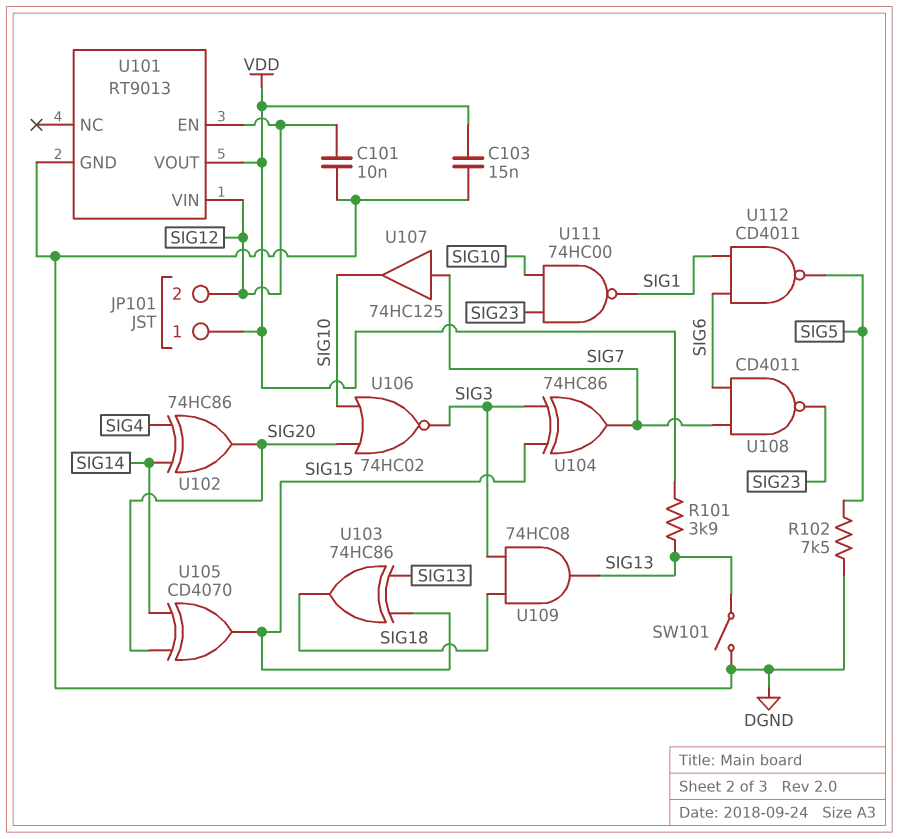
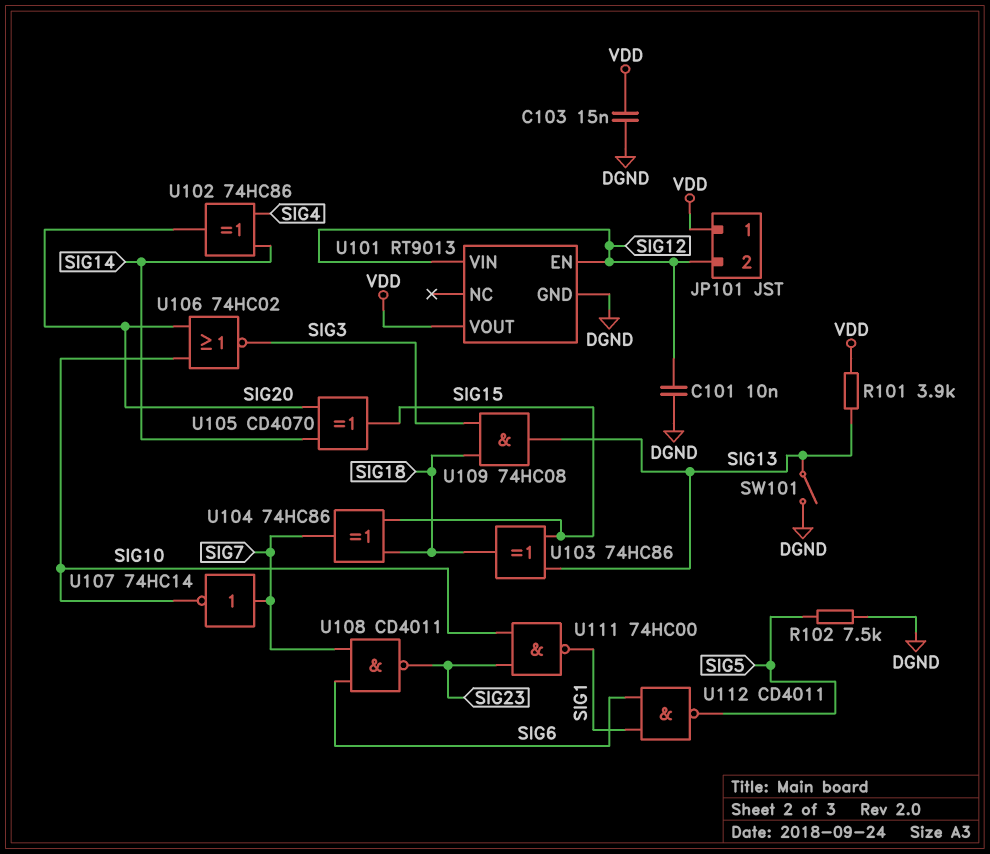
U104: XOR 74HC86 (in SIG3, in SIG15, out SIG7) -> XOR 74HC86 (in SIG15, in SIG18, out SIG7)
U107: buffer 74HC125 (in SIG7, out SIG10) -> NOT 74HC14 (in SIG7, out SIG10)

